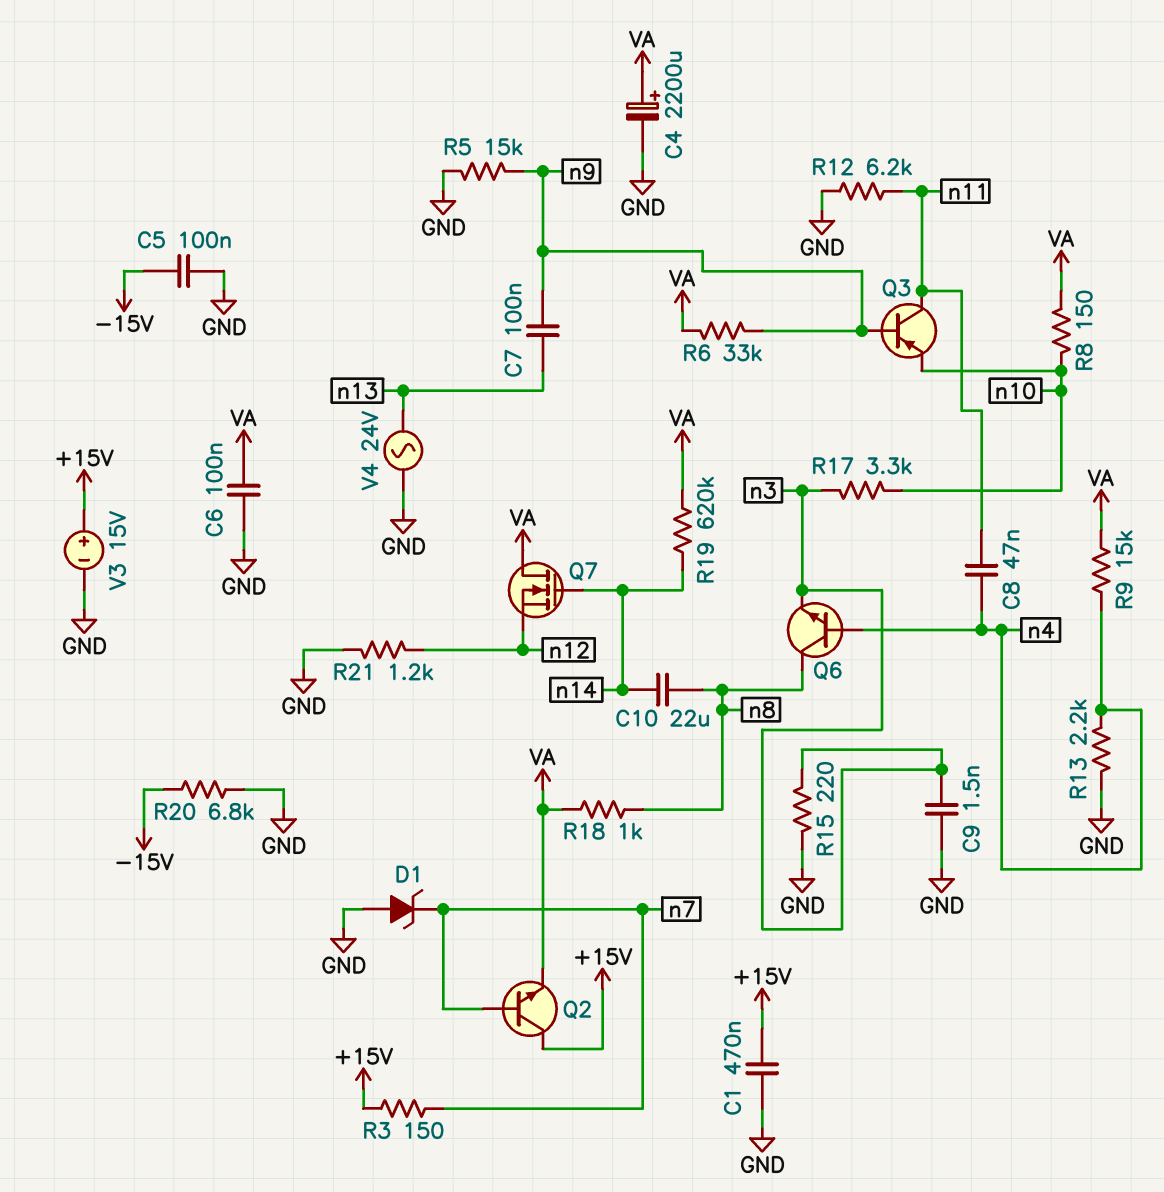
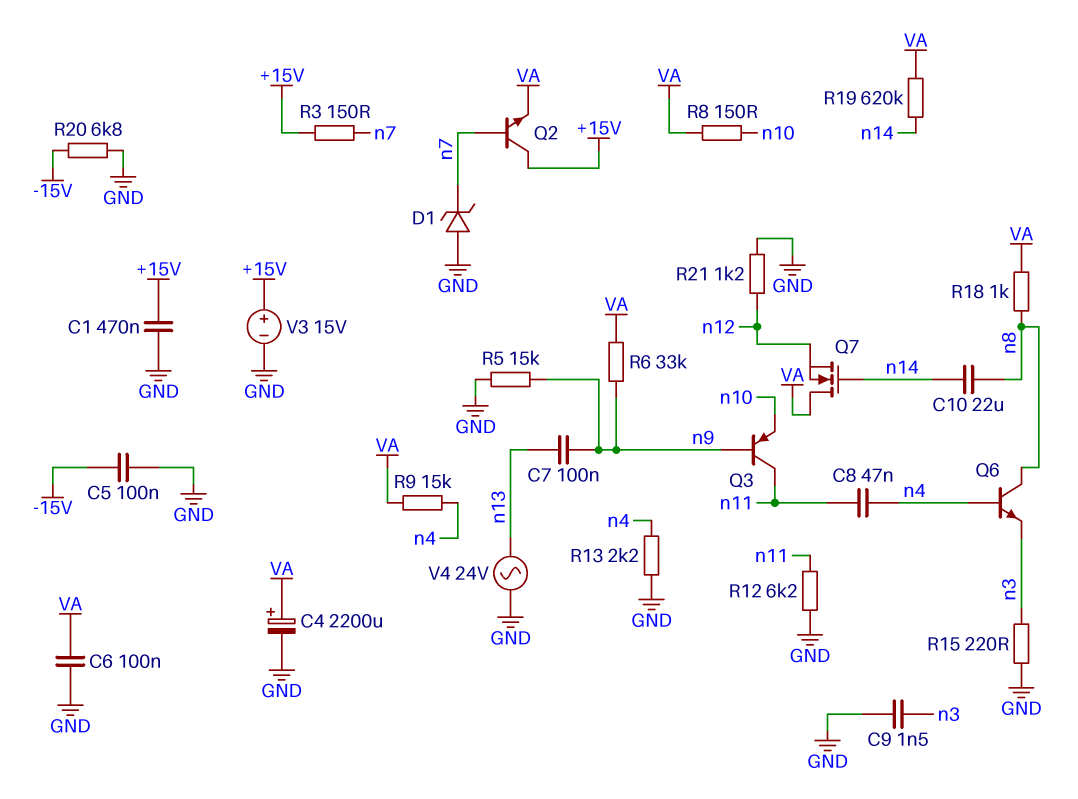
R17: 3.3k (n3, n10) -> none

